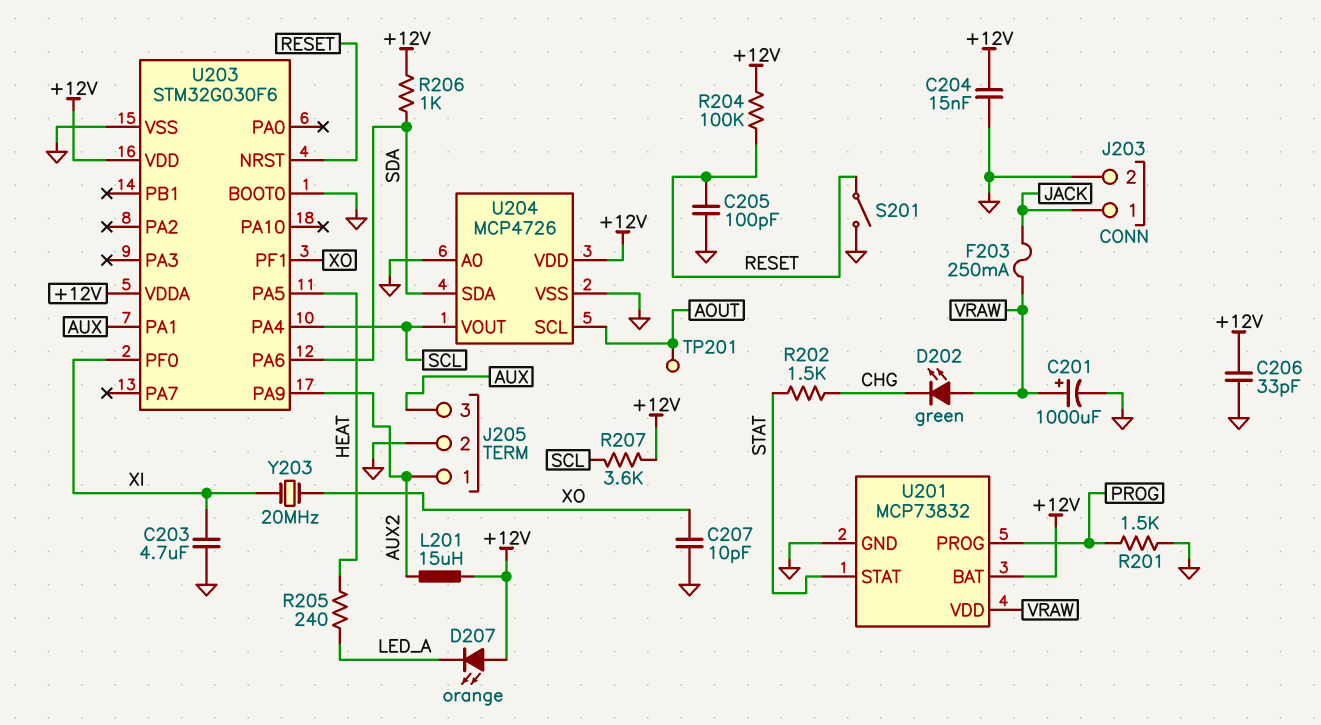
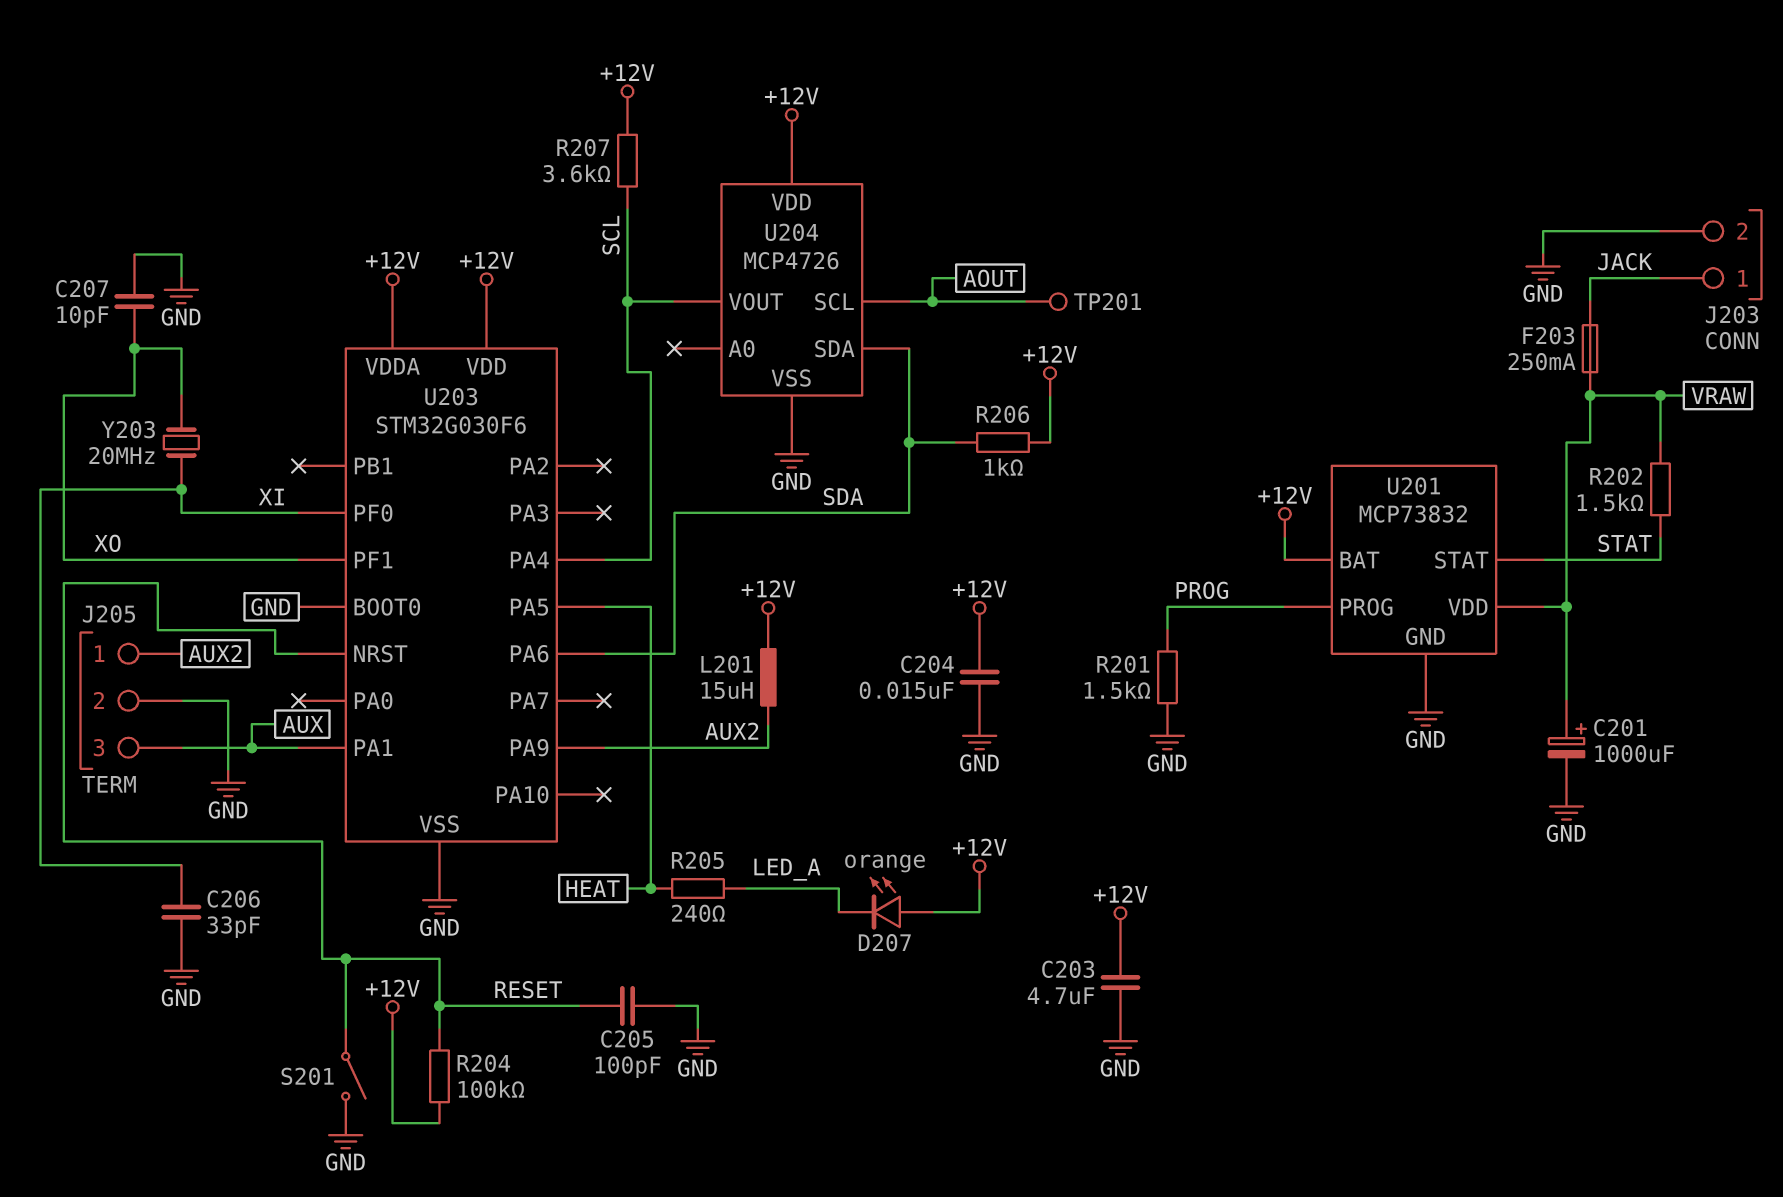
C203: 4.7uF (GND, XI) -> 4.7uF (+12V, GND)
C206: 33pF (+12V, GND) -> 33pF (GND, XI)
D202: LED green (A VRAW, K CHG) -> none
R202: 1.5k (CHG, STAT) -> 1.5k (STAT, VRAW)
U204 pin A0: GND -> none

